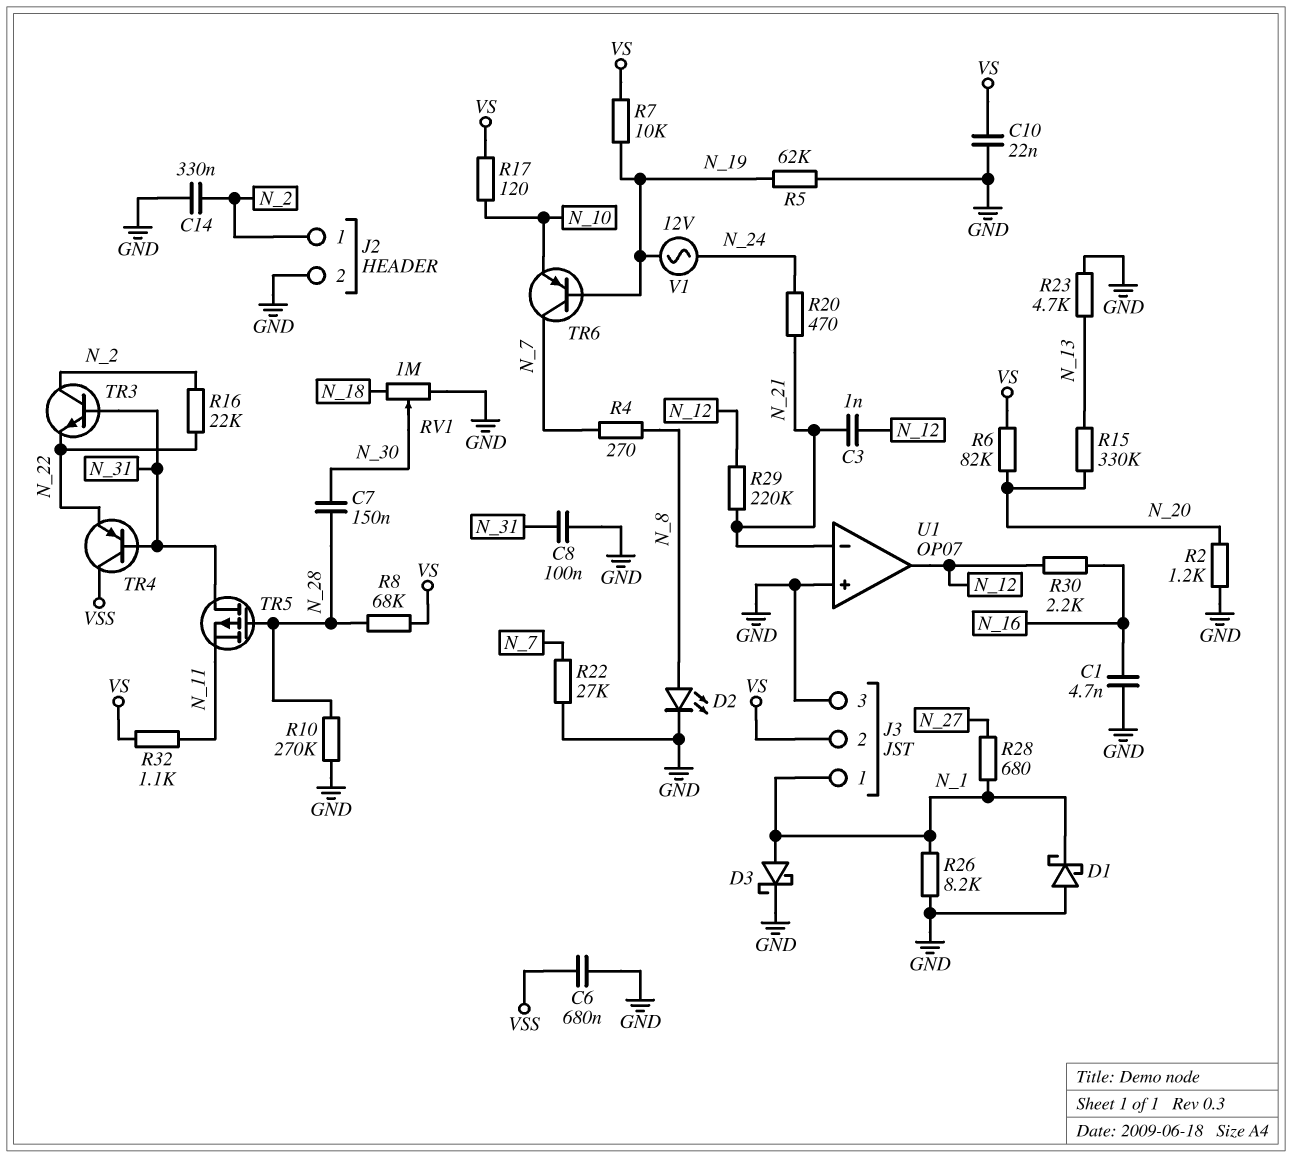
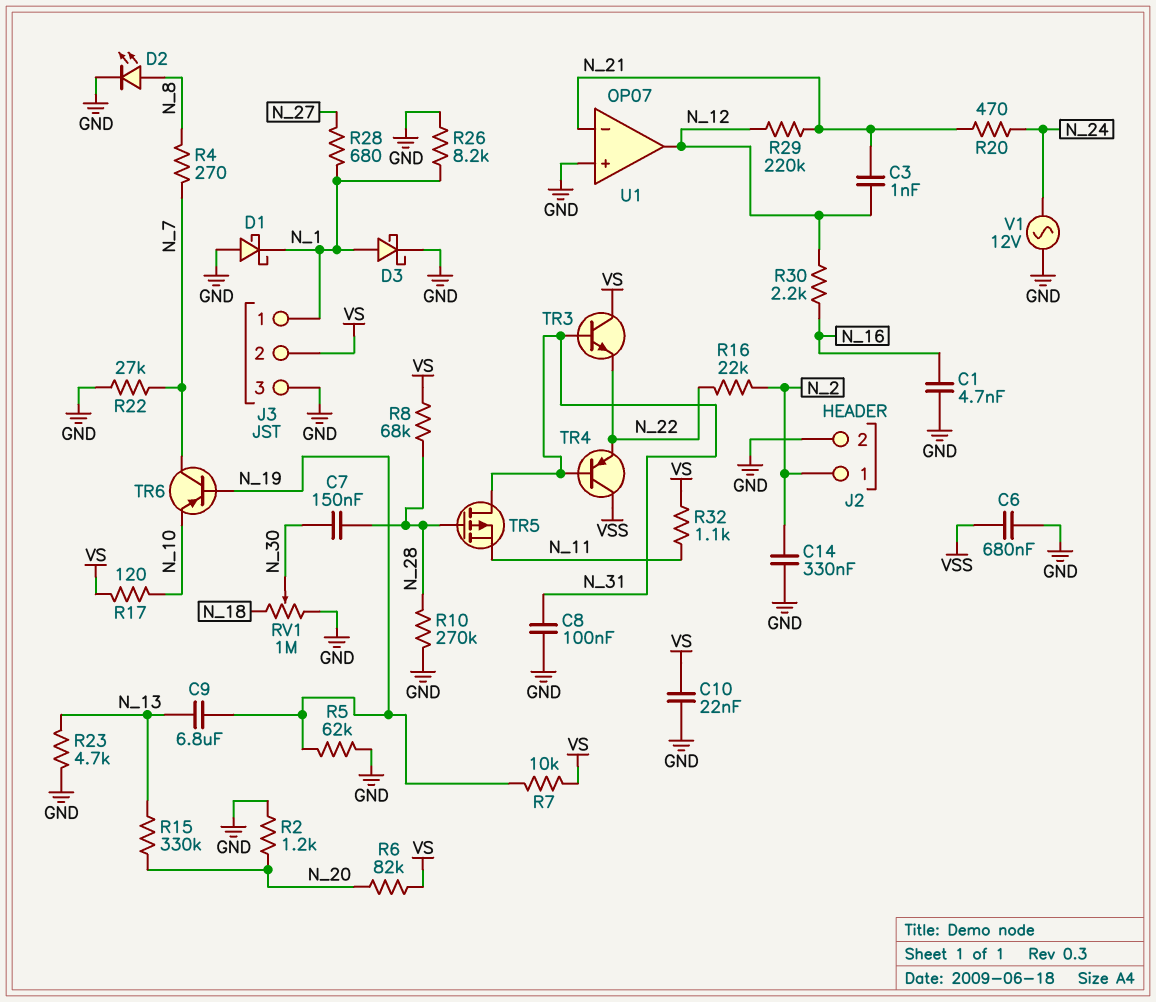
C9: none -> 6.8uF (N_13, N_19)
TR3: NPN (B N_31, C N_2, E N_22) -> NPN (B N_31, C VS, E N_22)
V1: AC 12V (N_19, N_24) -> AC 12V (GND, N_24)

